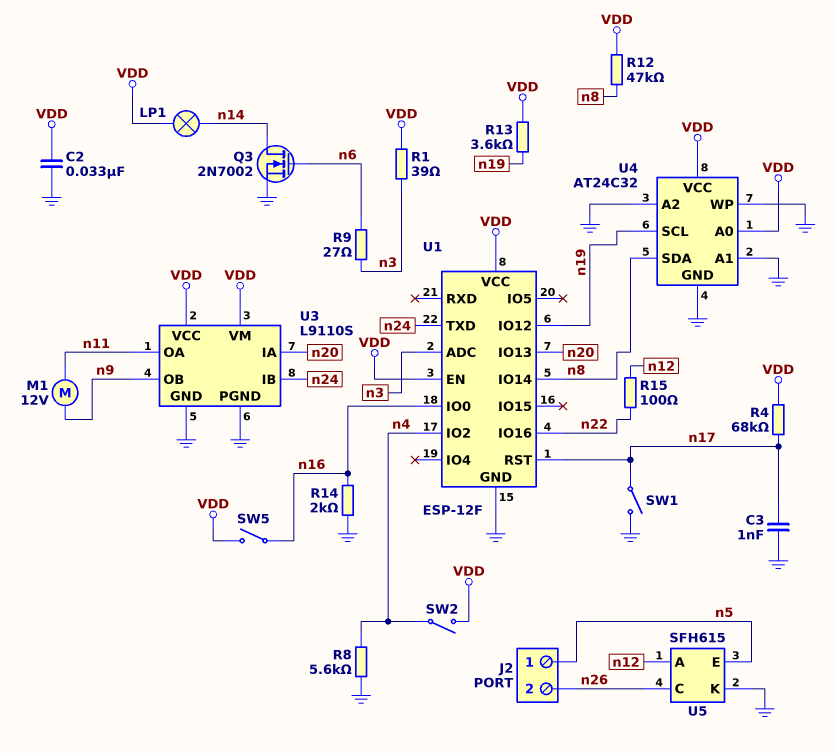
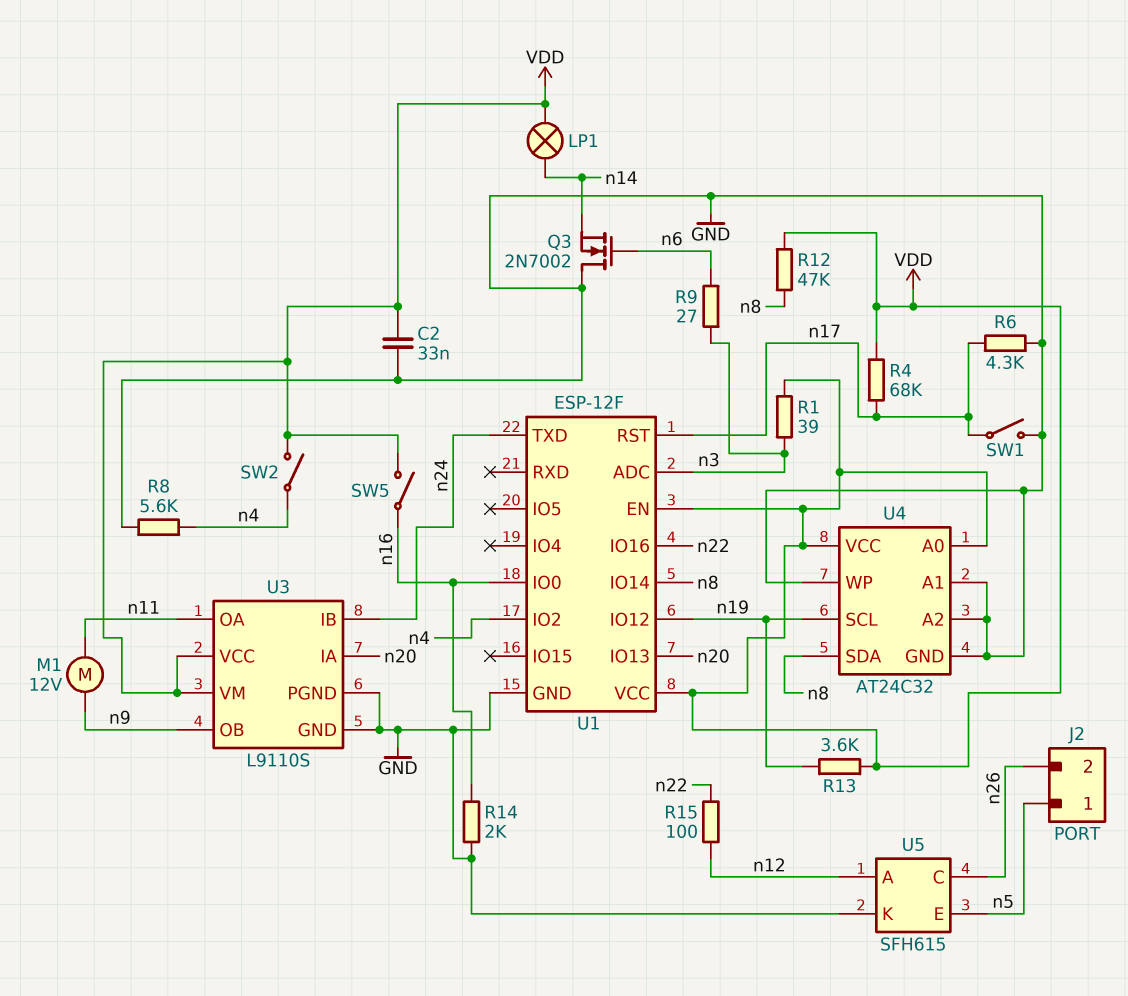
C3: 1nF (GND, n17) -> none
Q3: NMOS 2N7002 (G n6, D n14, S GND) -> NMOS 2N7002 (G n6, D GND, S n14)
R6: none -> 4.3k (GND, n17)

